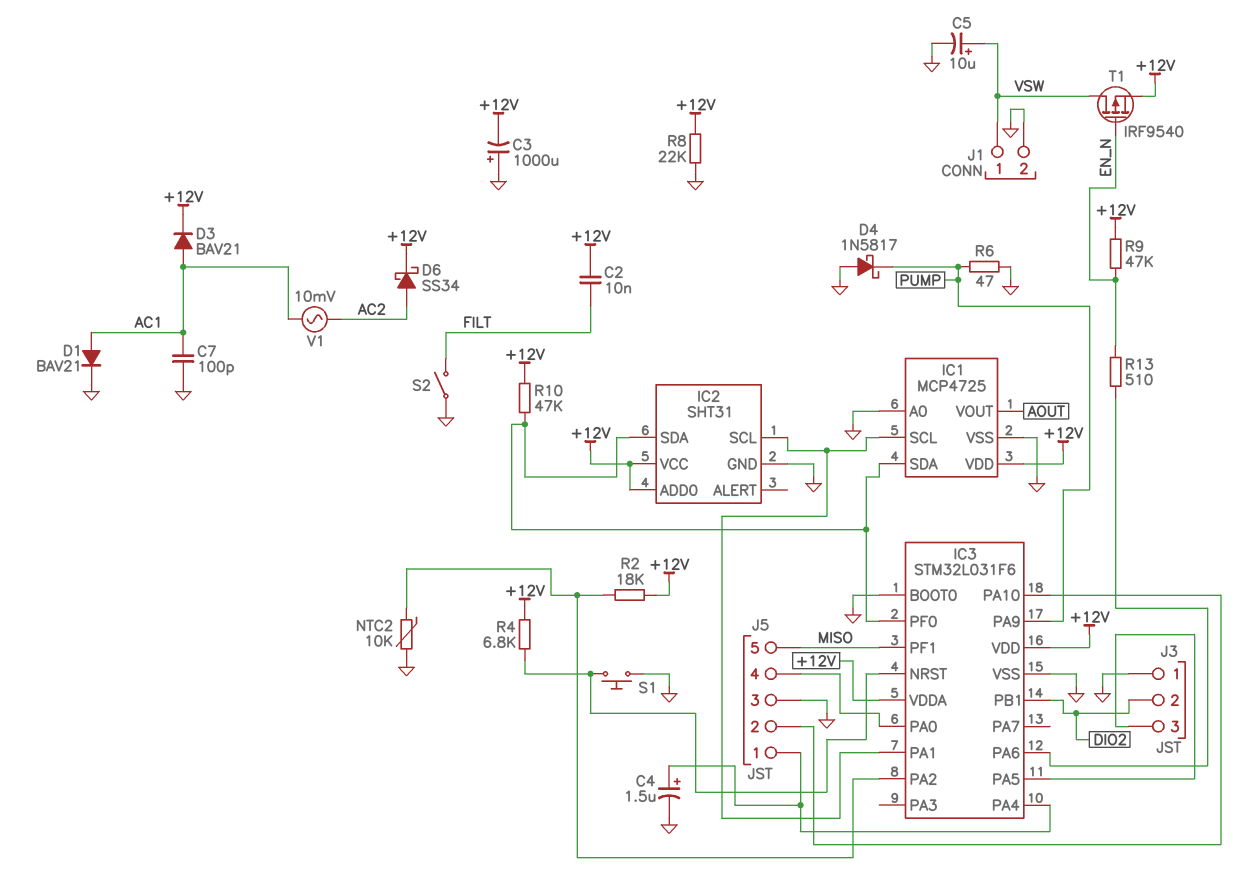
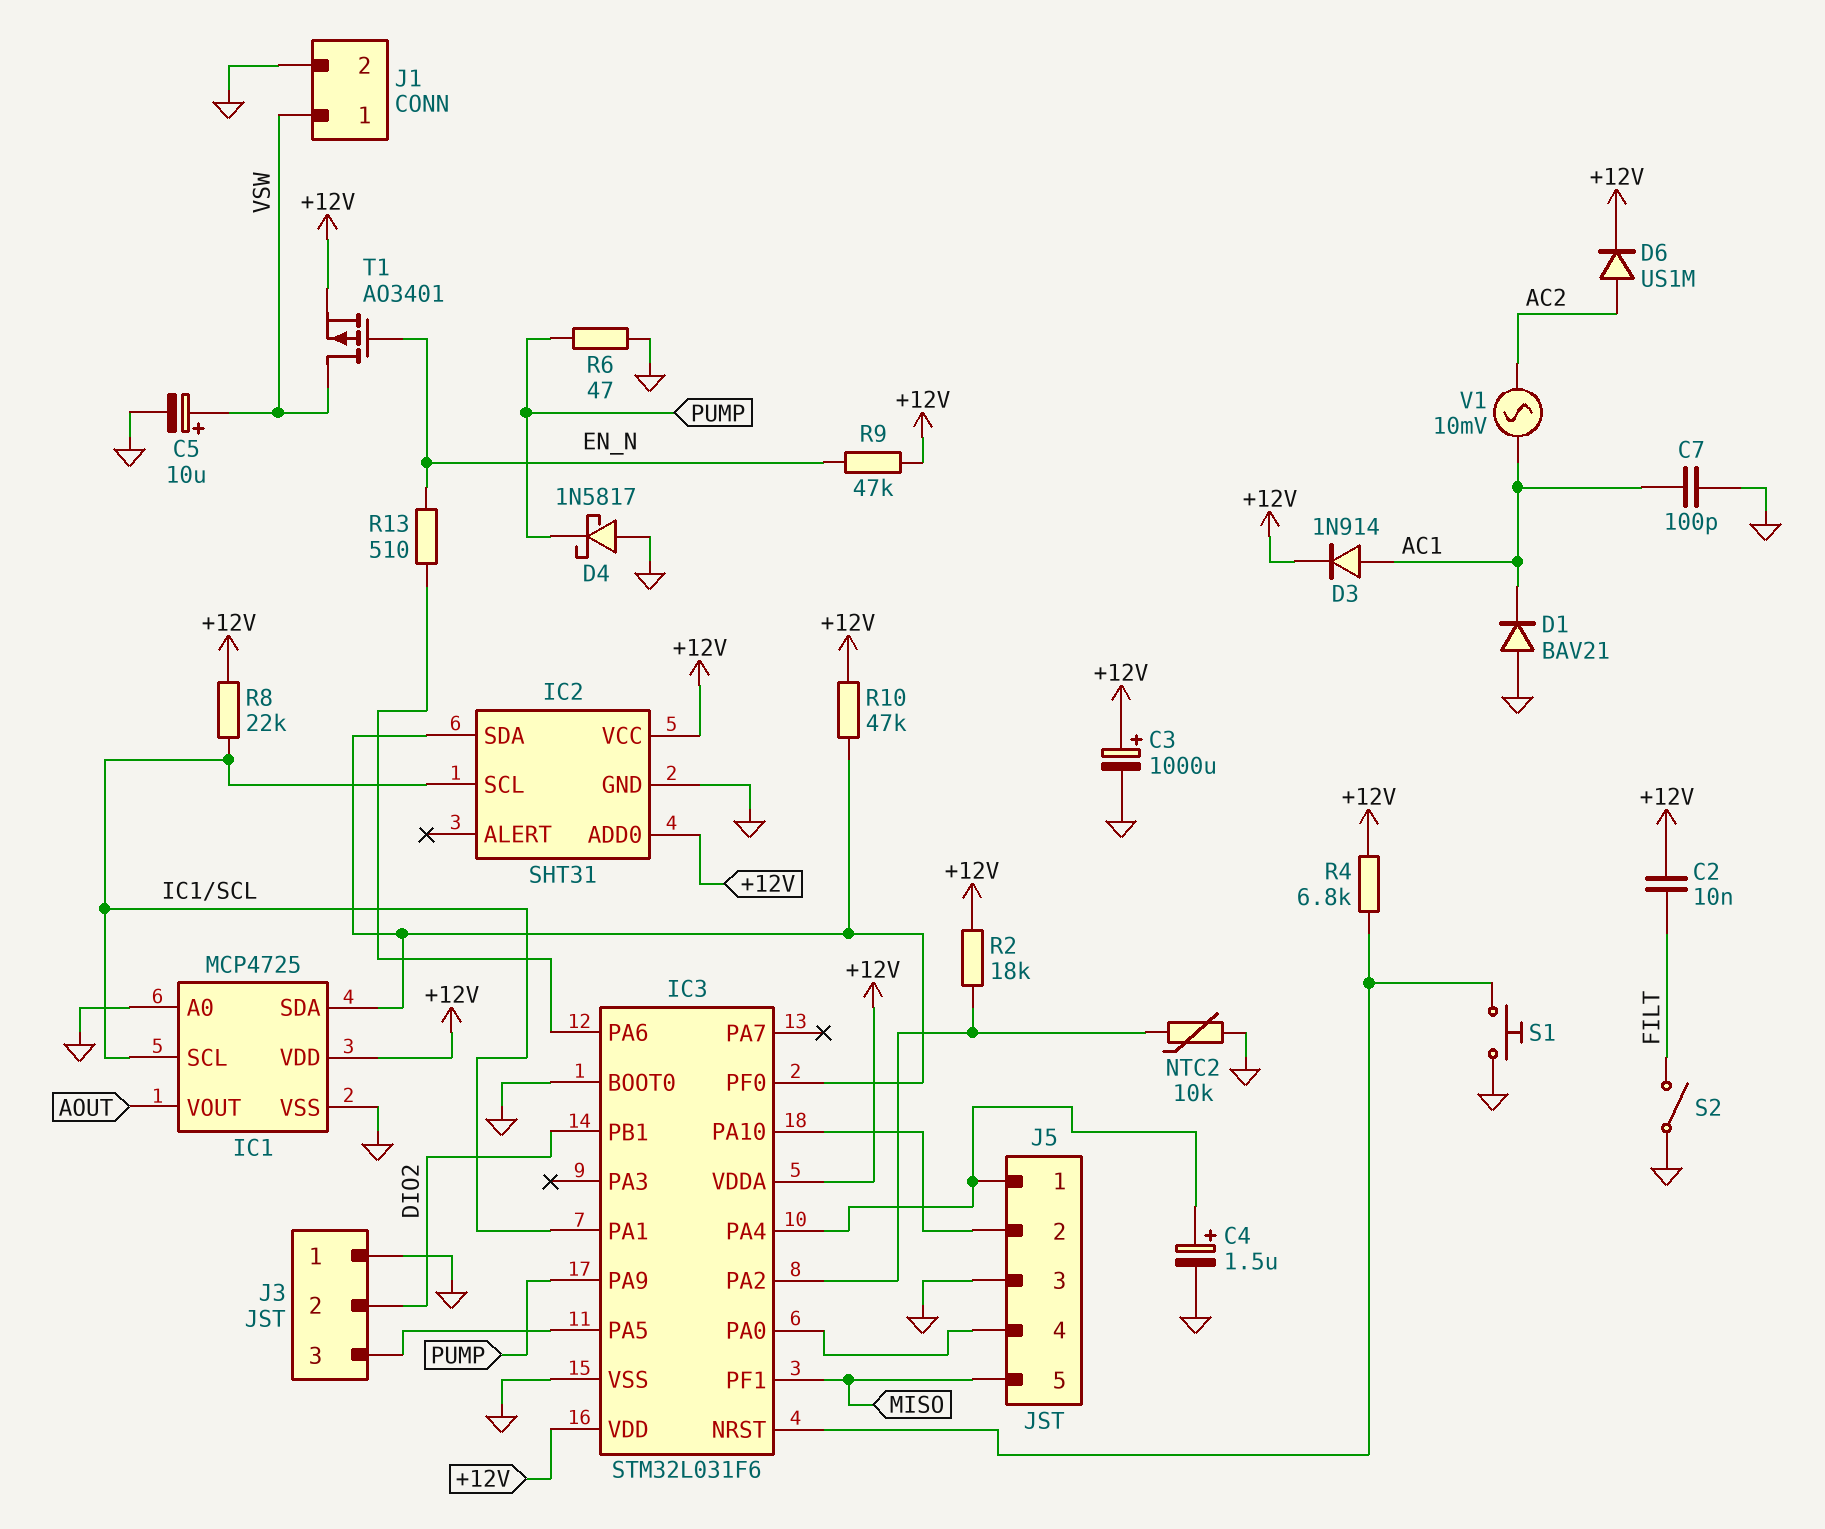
C3: 1000uF (plus GND, minus +12V) -> 1000uF (plus +12V, minus GND)
D1: diode BAV21 (A AC1, K GND) -> diode BAV21 (A GND, K AC1)
D3: diode BAV21 (A AC1, K +12V) -> diode 1N914 (A AC1, K +12V)
D6: schottky SS34 (A AC2, K +12V) -> diode US1M (A AC2, K +12V)
R8: 22k (+12V, GND) -> 22k (+12V, IC1/SCL)
T1: PMOS IRF9540 (G EN_N, D VSW, S +12V) -> PMOS AO3401 (G EN_N, D VSW, S +12V)

